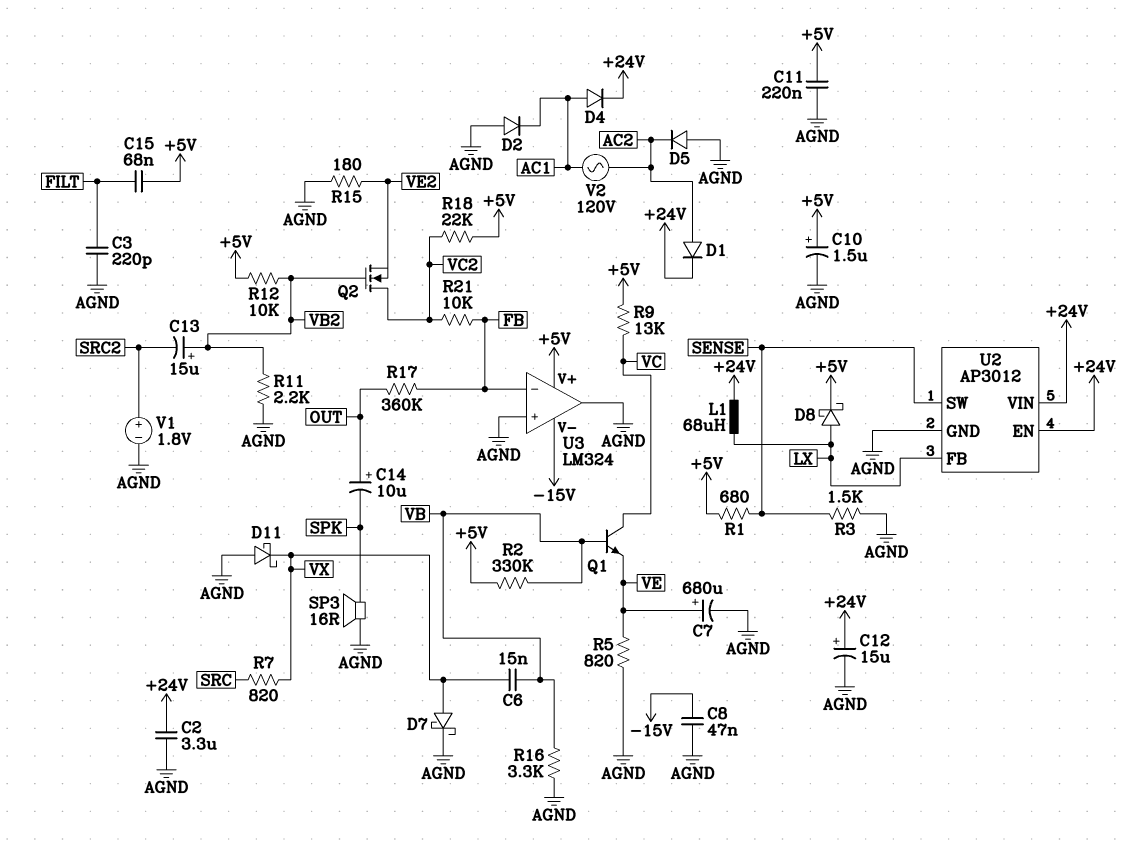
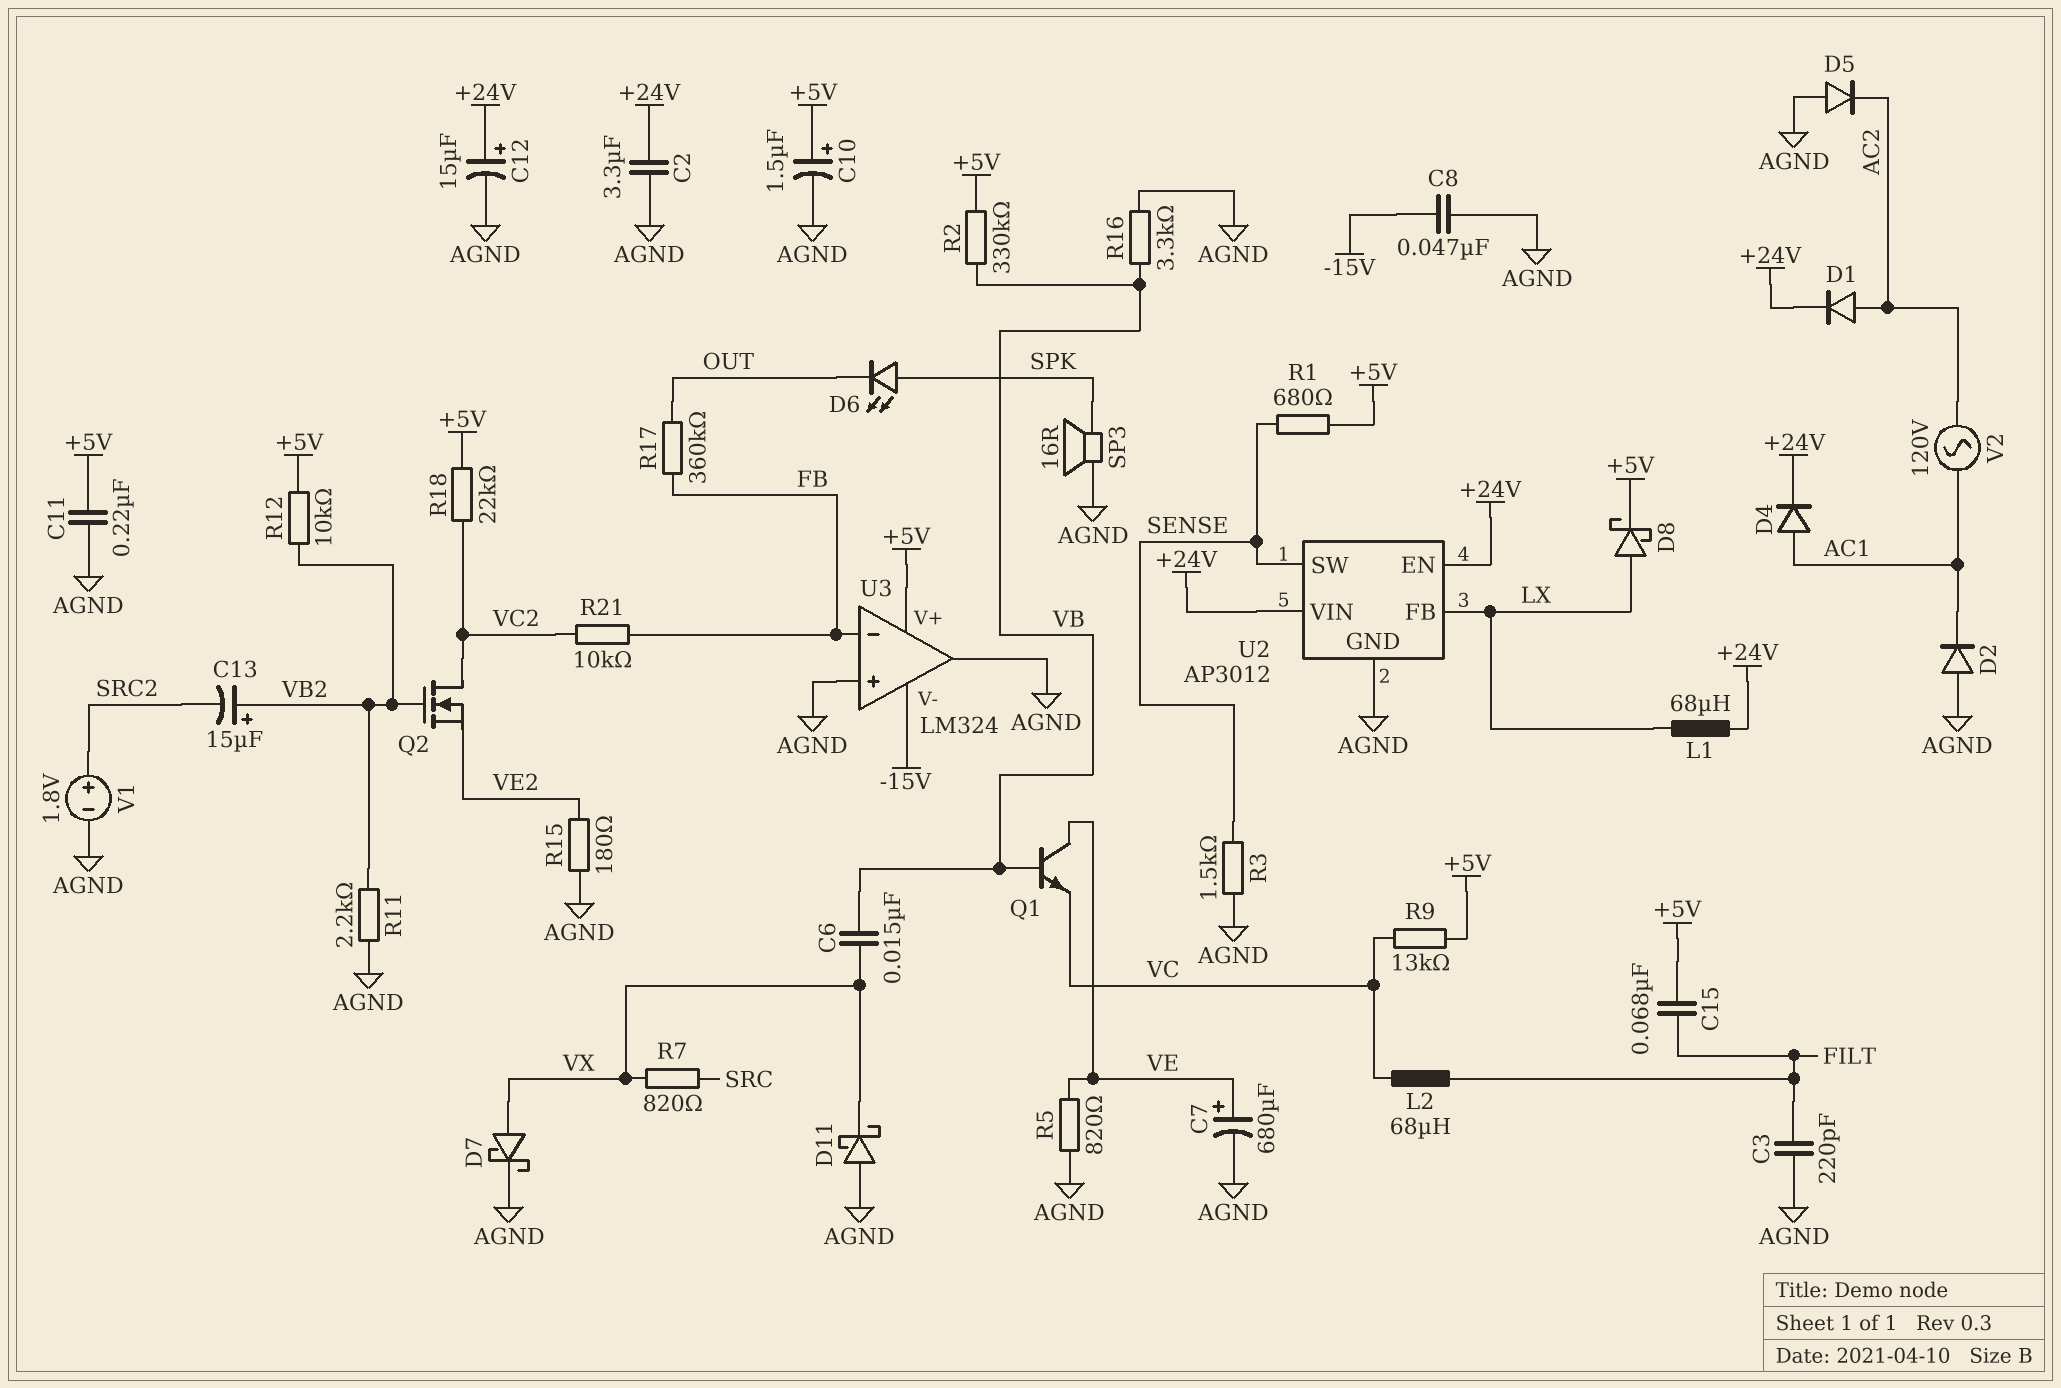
C14: 10uF (plus OUT, minus SPK) -> none
D6: none -> LED (A SPK, K OUT)
L2: none -> 68uH (FILT, VC)
Q1: NPN (B VB, C VC, E VE) -> NPN (B VB, C VE, E VC)

